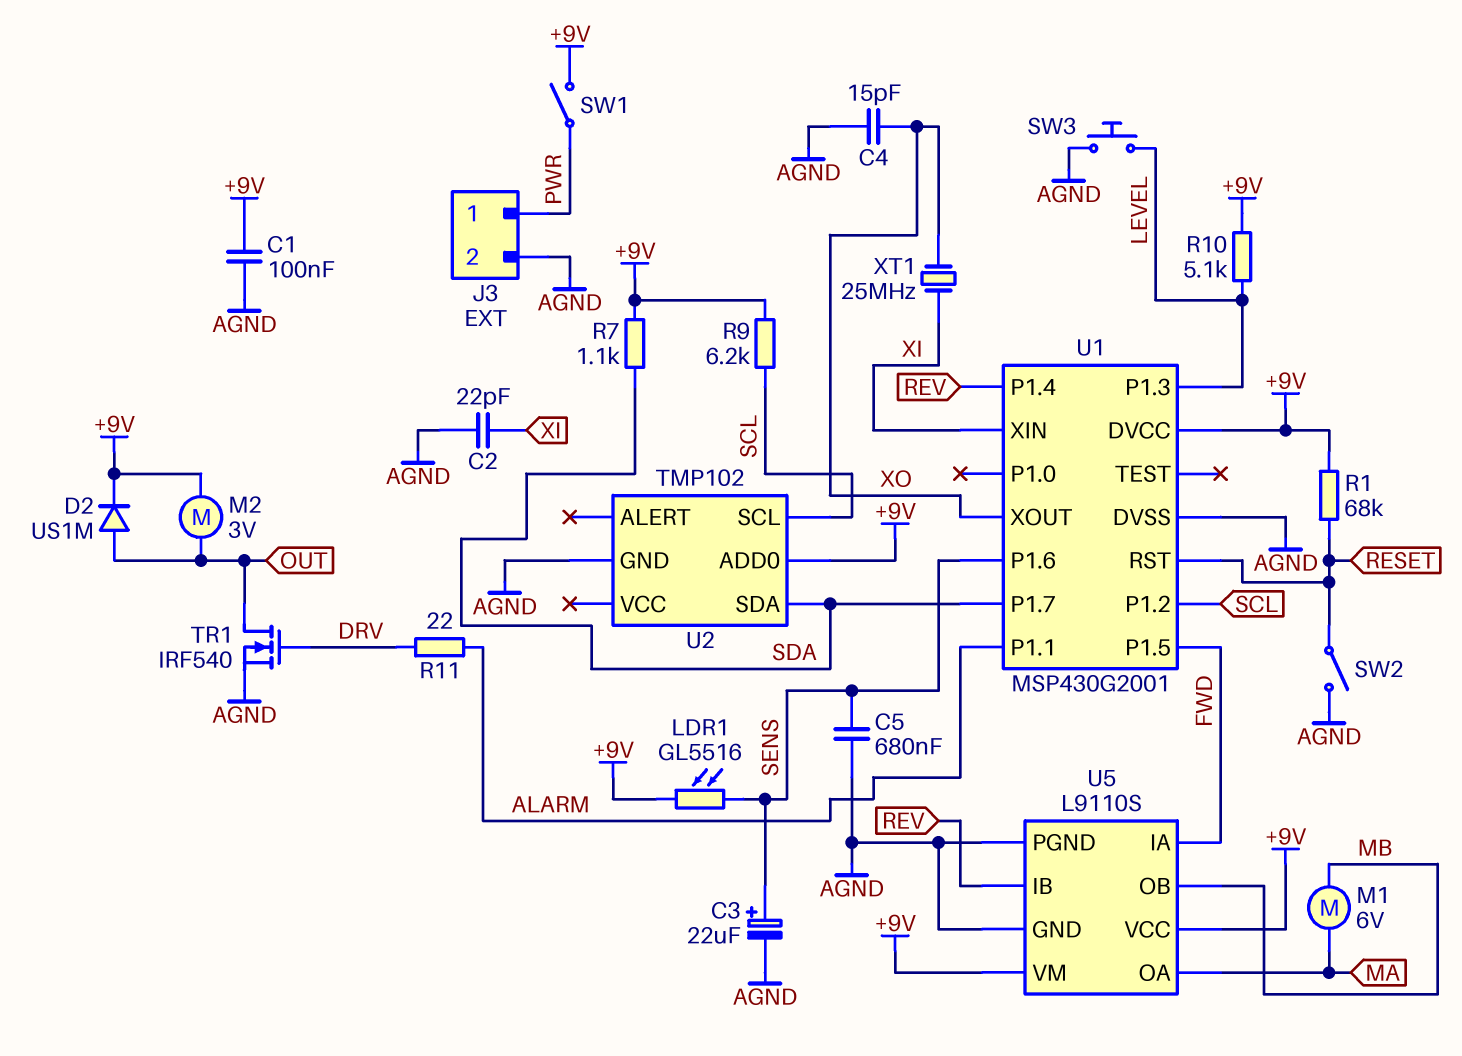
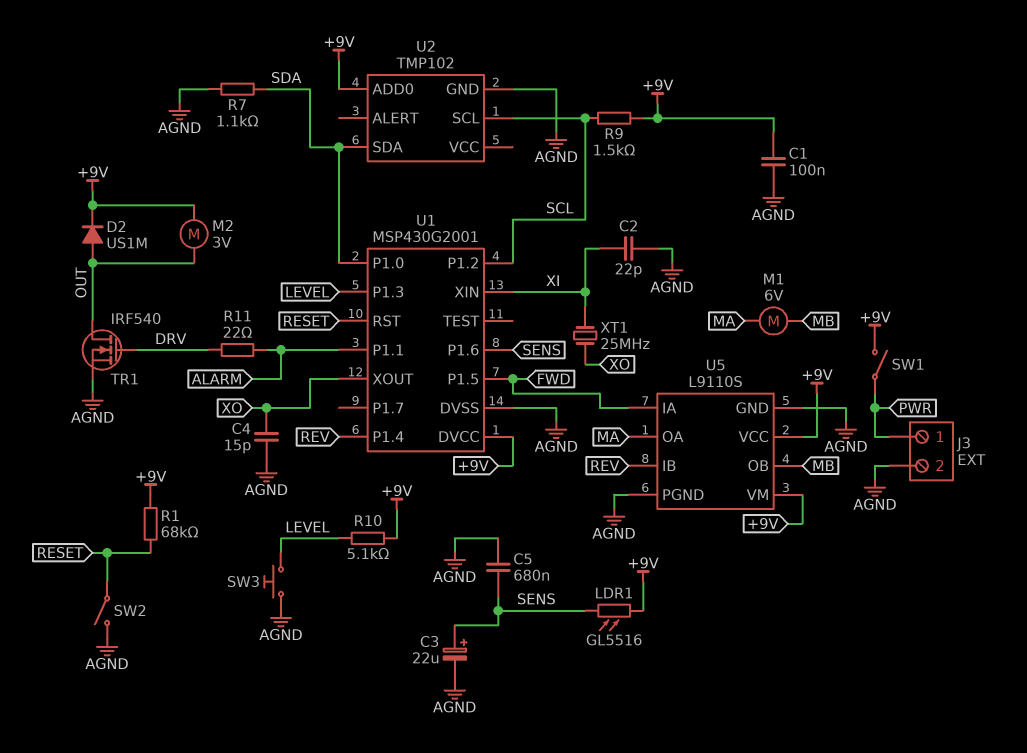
R7: 1.1k (+9V, SDA) -> 1.1k (AGND, SDA)
R9: 6.2k (+9V, SCL) -> 1.5k (+9V, SCL)
U1 pin P1.0: none -> SDA
U1 pin P1.7: SDA -> none

